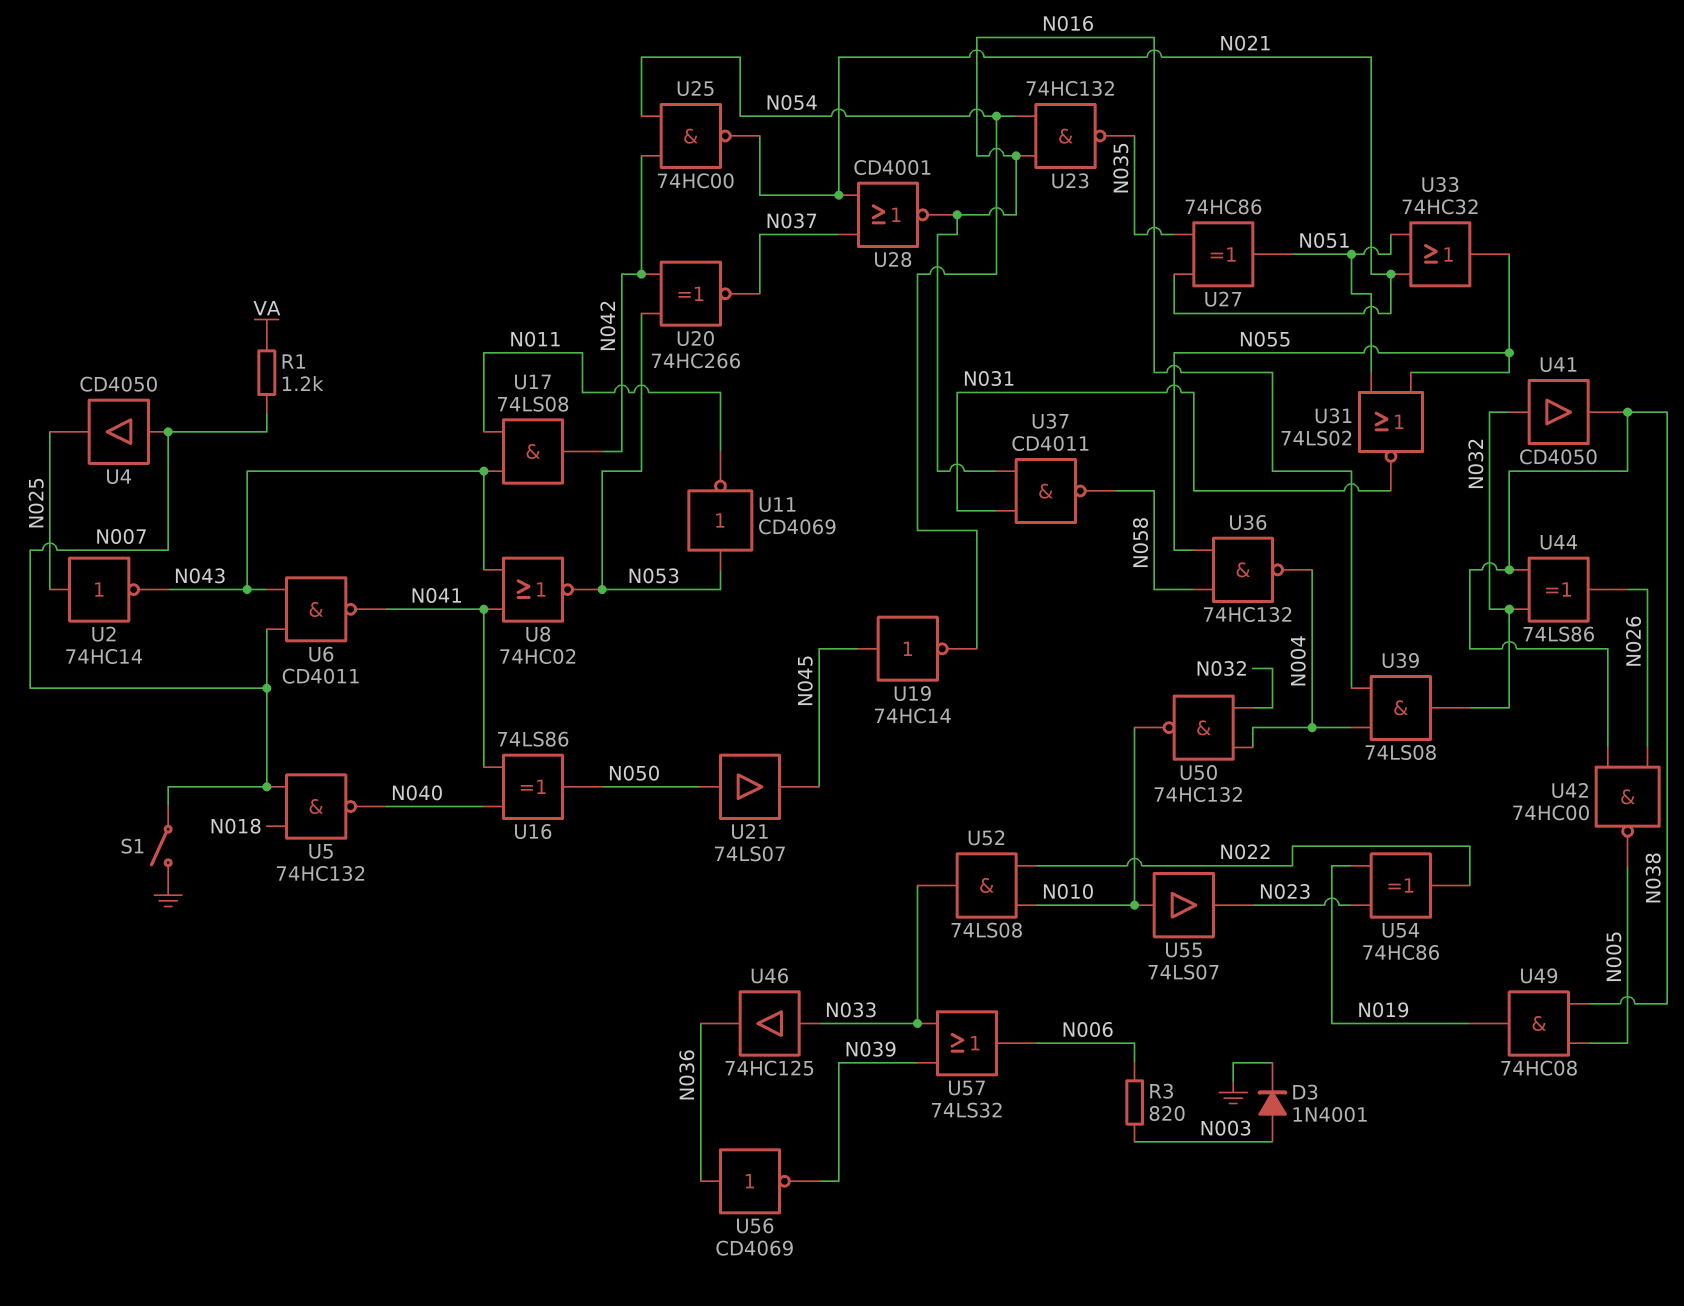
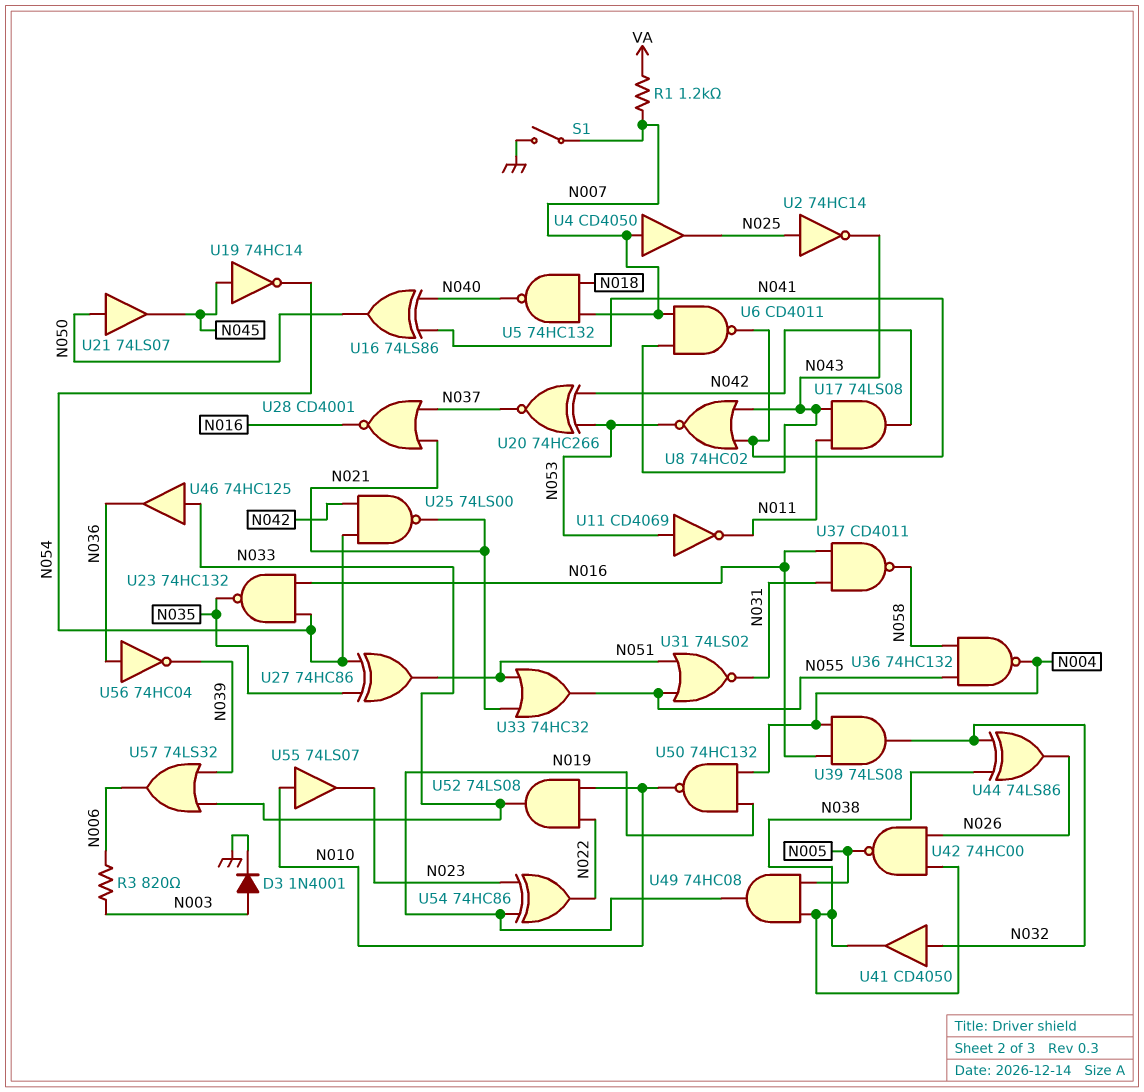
U25: NAND 74HC00 (in N042, in N054, out N021) -> NAND 74LS00 (in N042, in N054, out N021)
U27: XOR 74HC86 (in N021, in N035, out N051) -> XOR 74HC86 (in N035, in N054, out N051)
U50: NAND 74HC132 (in N004, in N032, out N010) -> NAND 74HC132 (in N004, in N019, out N010)
U56: NOT CD4069 (in N036, out N039) -> NOT 74HC04 (in N036, out N039)

